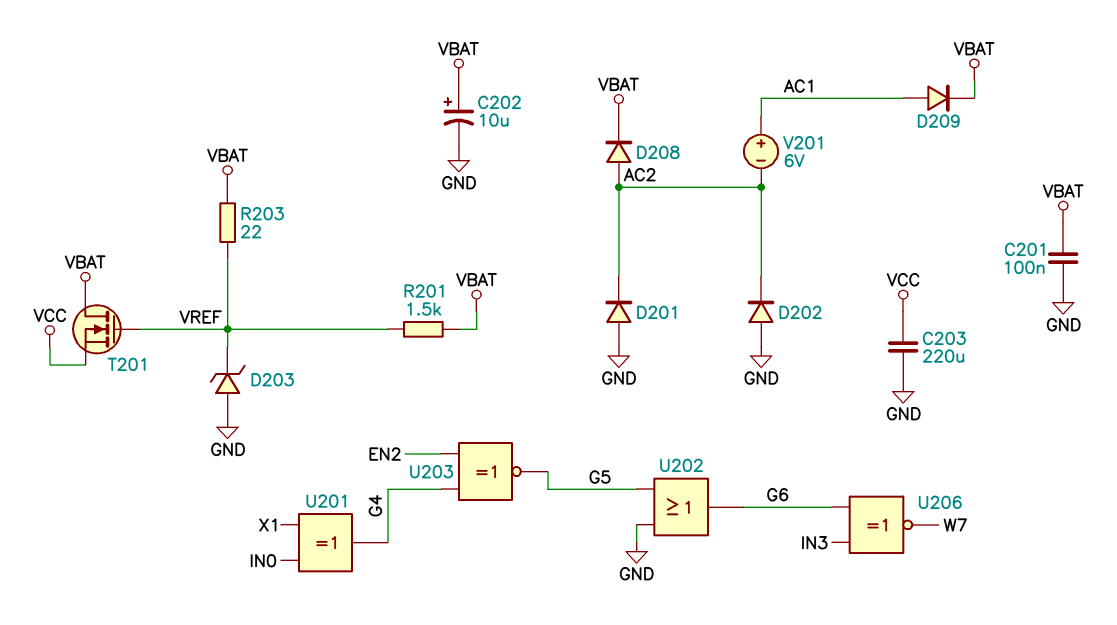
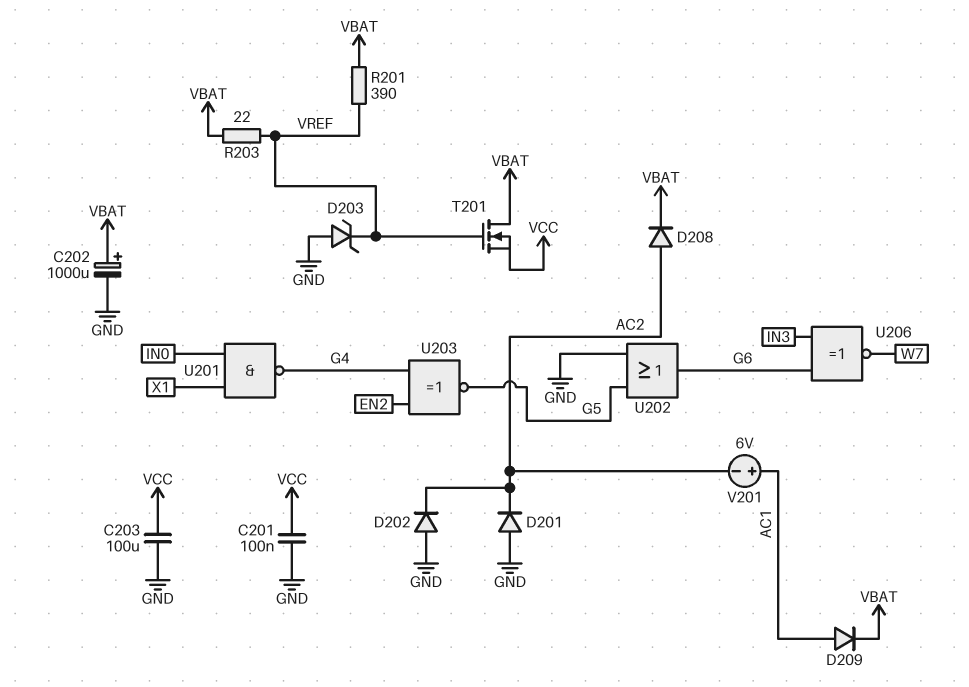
C201: 100nF (GND, VBAT) -> 100nF (GND, VCC)
C202: 10uF (plus VBAT, minus GND) -> 1000uF (plus VBAT, minus GND)
C203: 220uF (GND, VCC) -> 100uF (GND, VCC)
R201: 1.5k (VBAT, VREF) -> 390 (VBAT, VREF)
U201: XOR (in IN0, in X1, out G4) -> NAND (in IN0, in X1, out G4)

